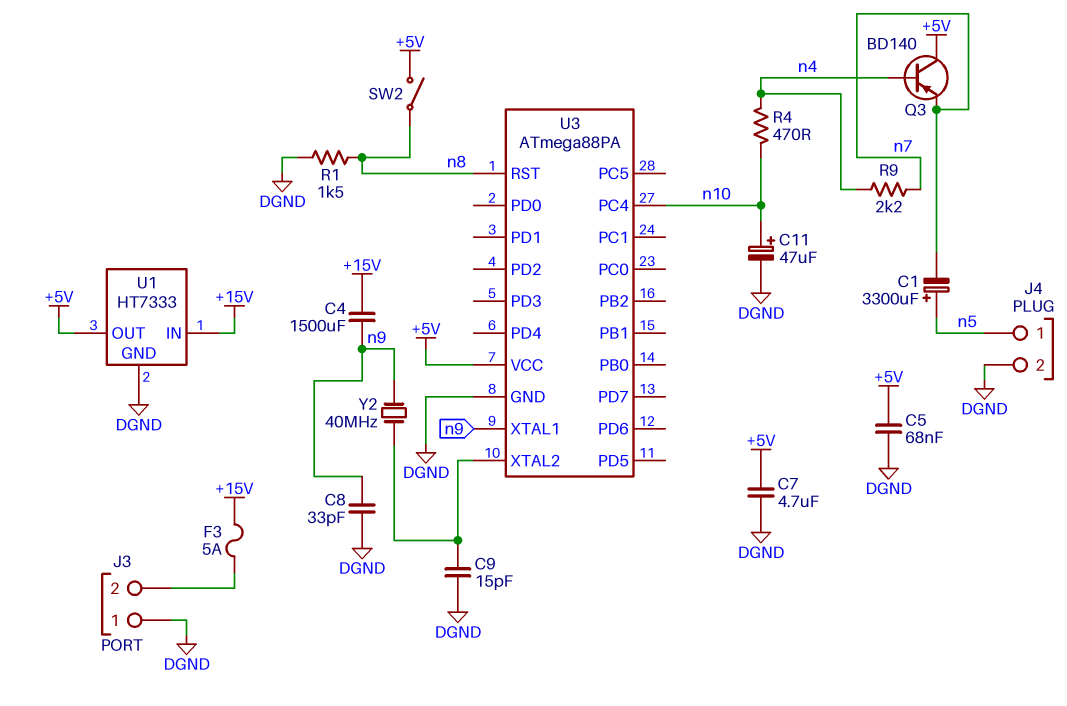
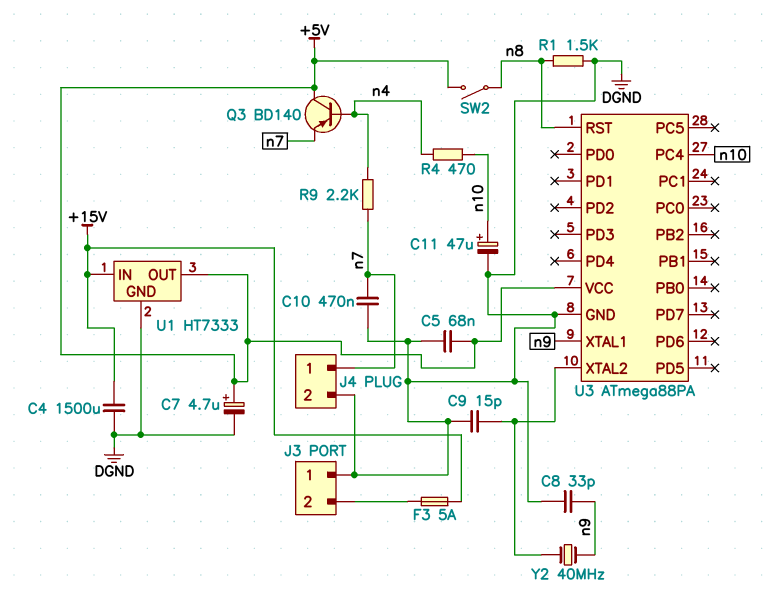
C1: 3300uF (plus n5, minus n7) -> none
C4: 1500uF (+15V, n9) -> 1500uF (+15V, DGND)
C7: 4.7uF (+5V, DGND) -> 4.7uF (plus +5V, minus DGND)
C10: none -> 470nF (DGND, n7)
J4 pin 1: n5 -> n7

